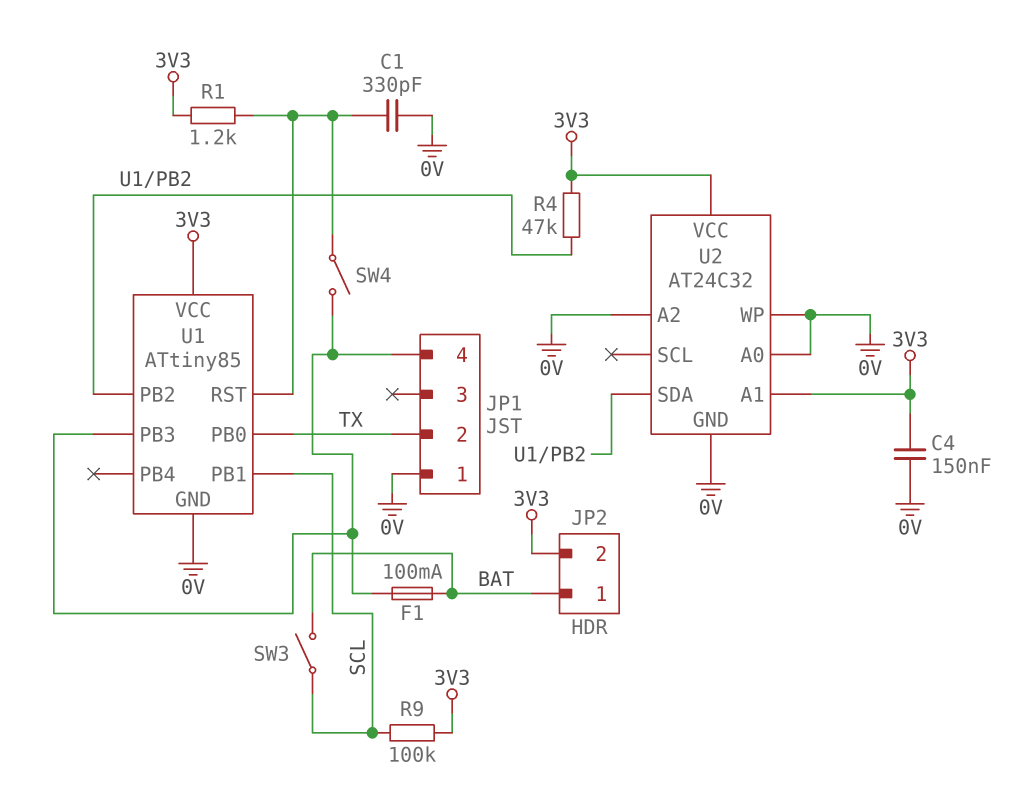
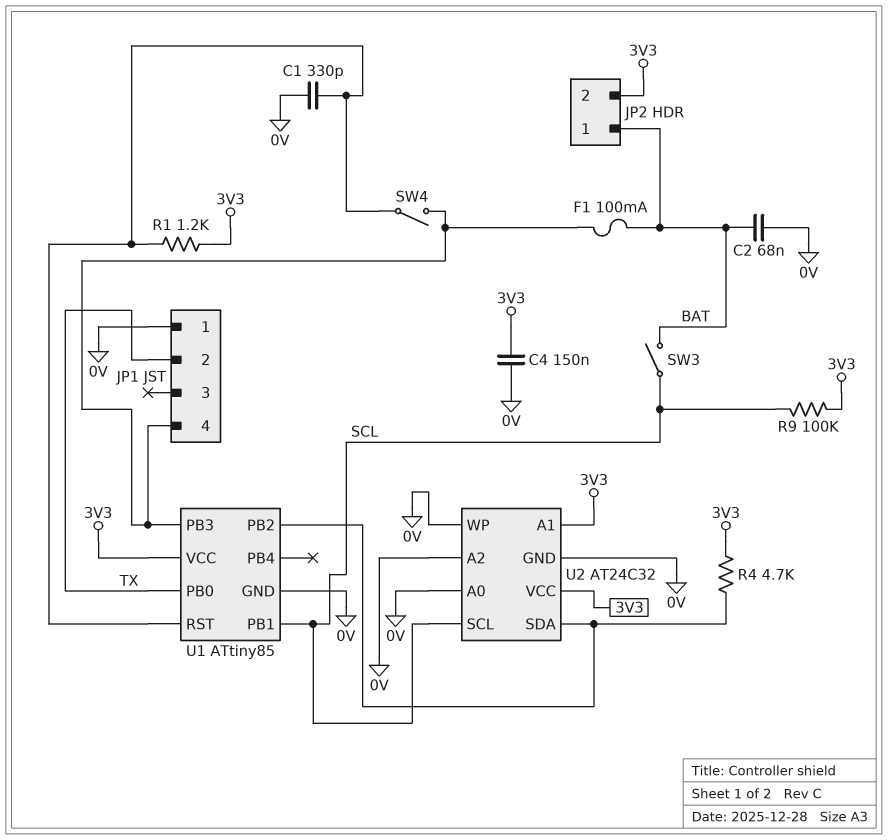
C2: none -> 68nF (0V, BAT)
R4: 47k (3V3, U1/PB2) -> 4.7k (3V3, U1/PB2)
U2 pin SCL: none -> SCL

